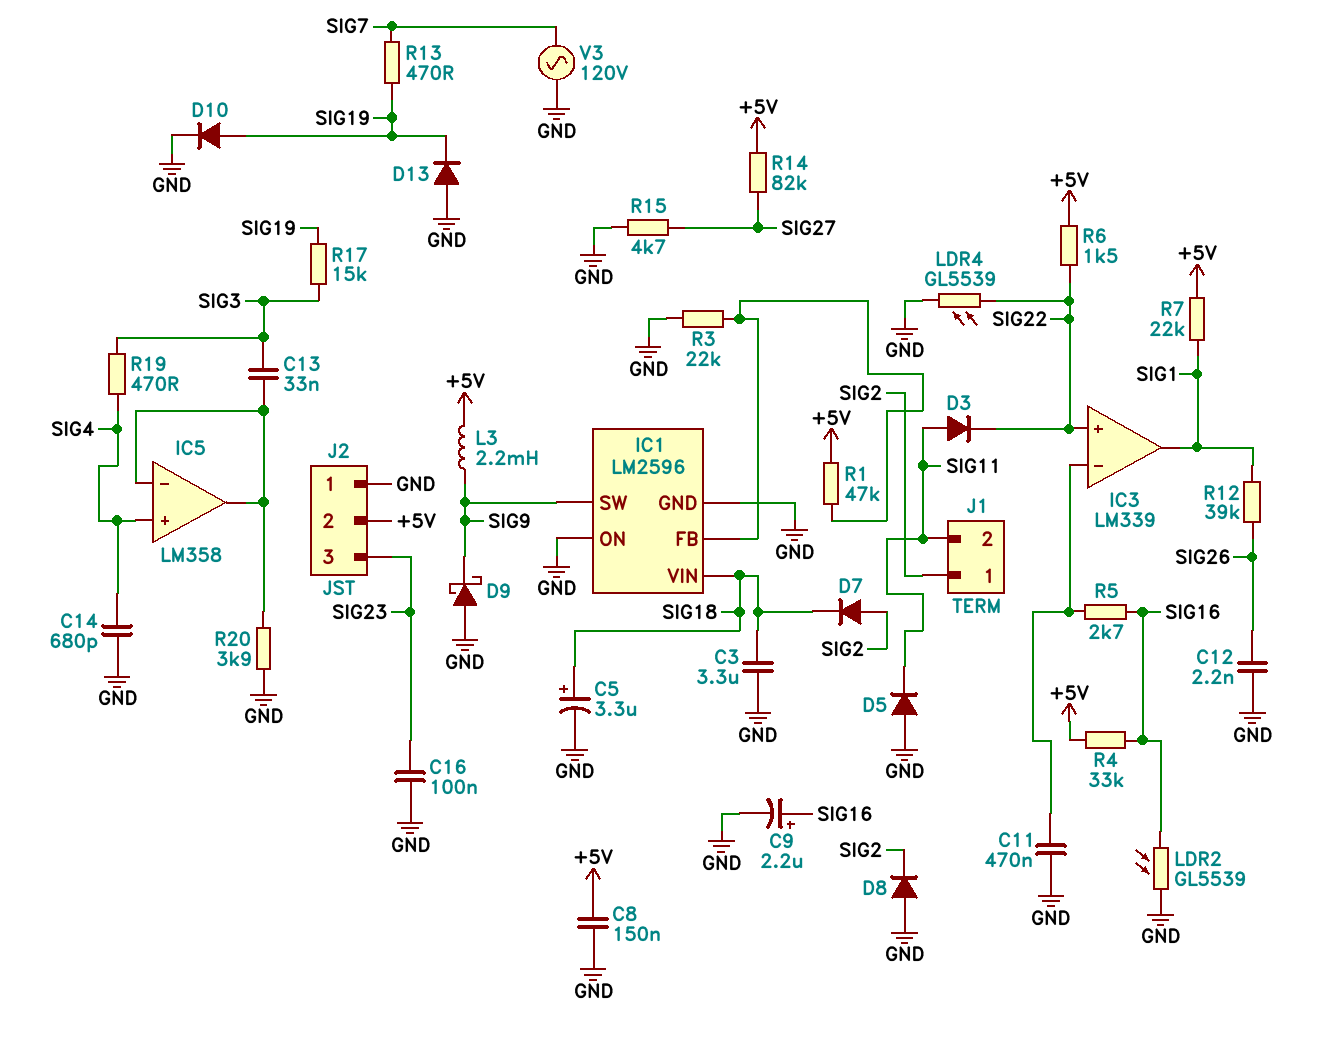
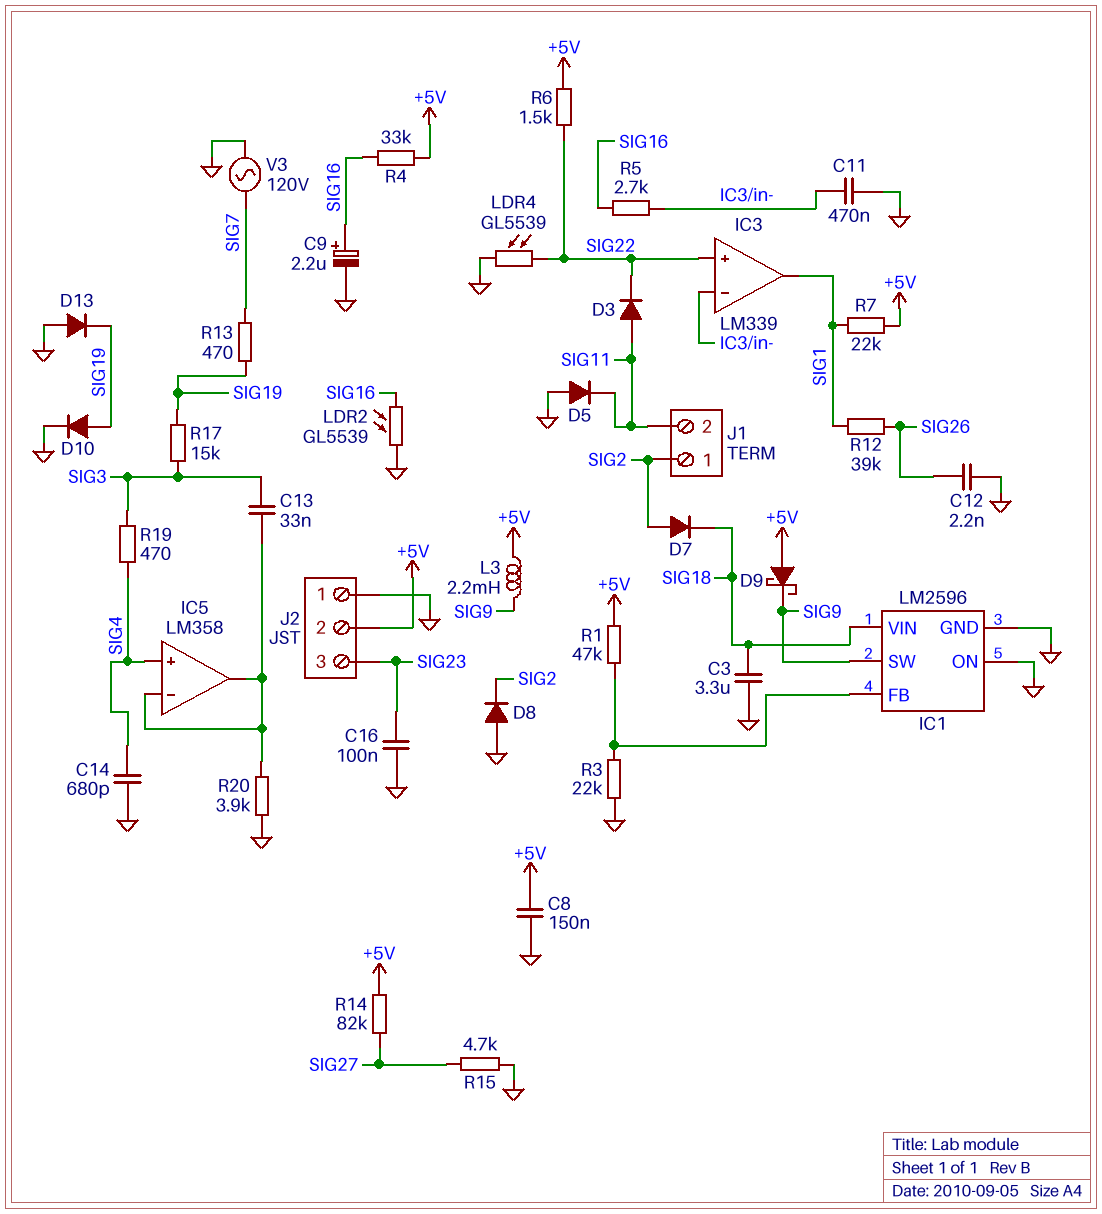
C5: 3.3uF (plus SIG18, minus GND) -> none
D9: schottky (A GND, K SIG9) -> schottky (A +5V, K SIG9)

